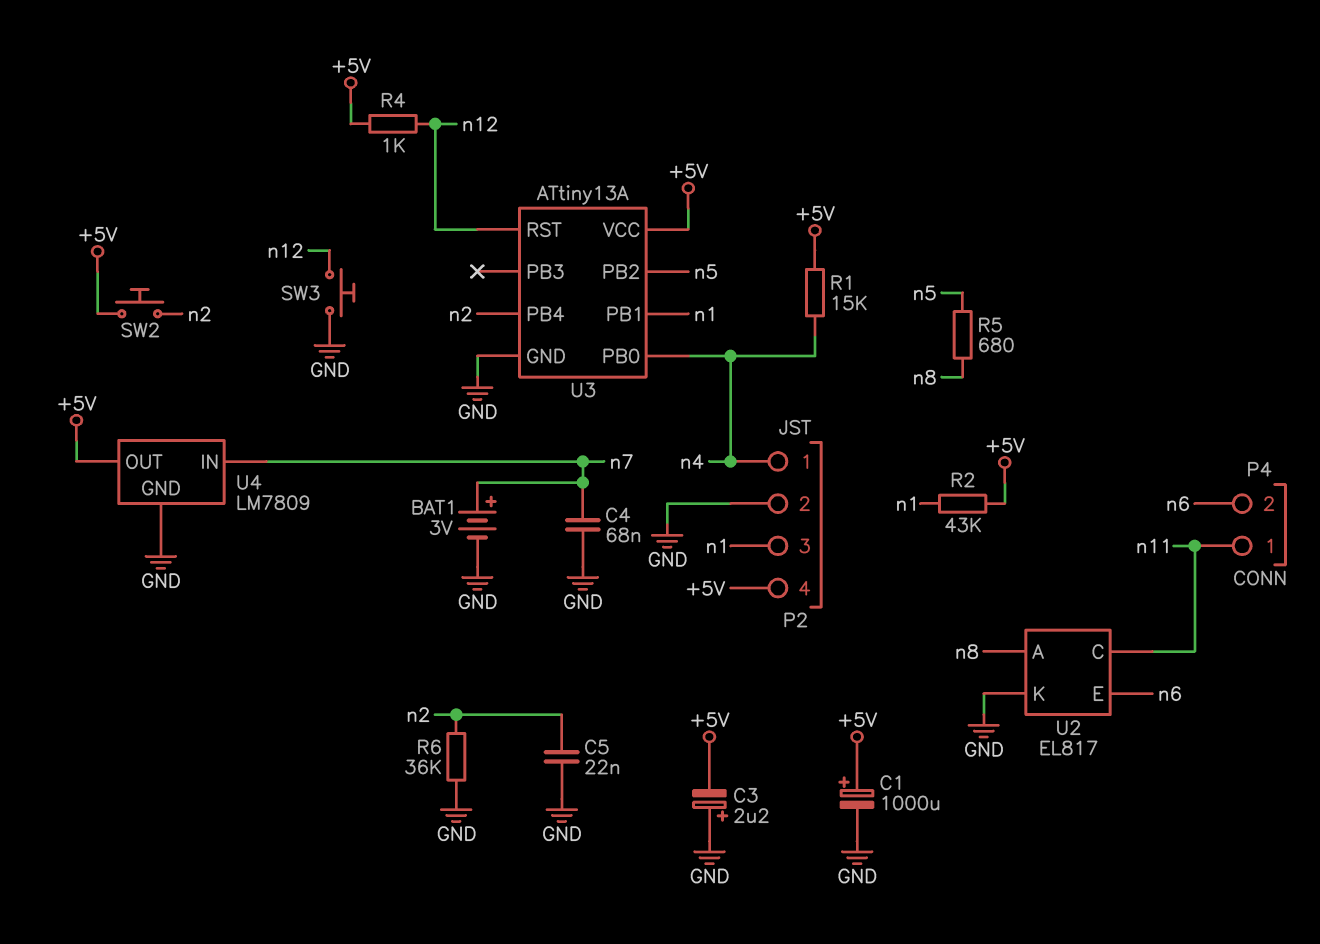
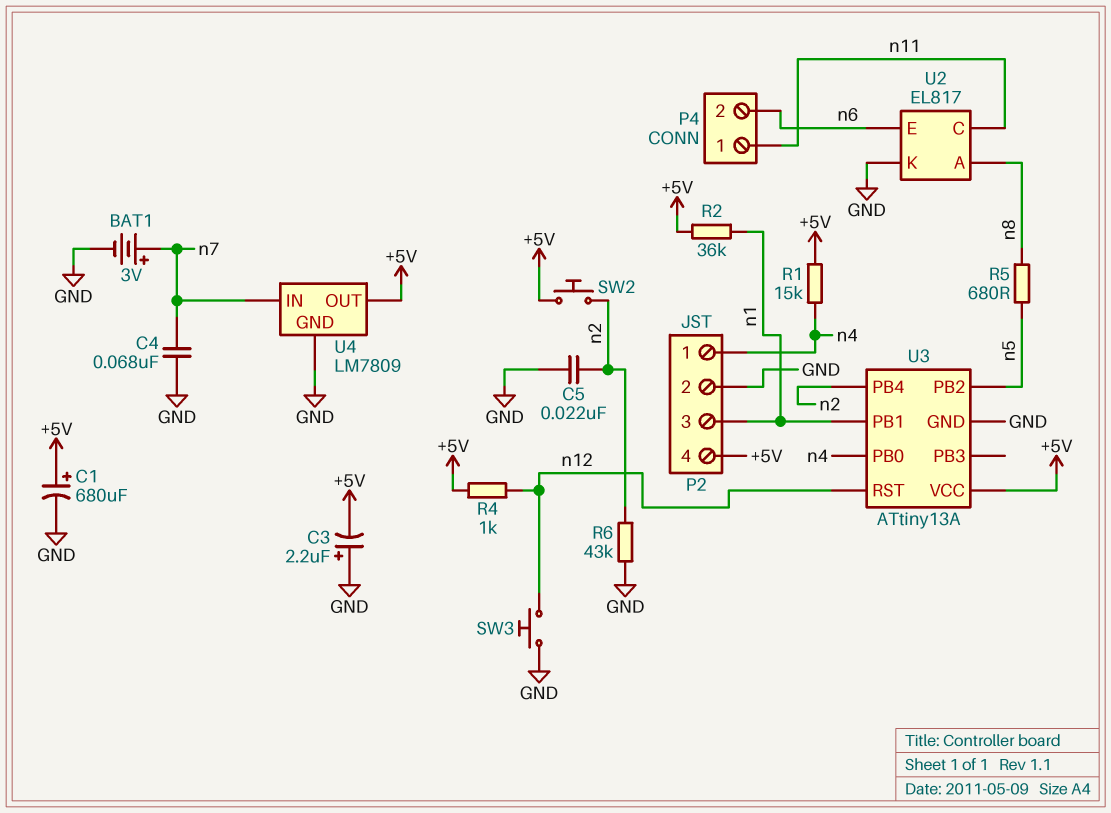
C1: 1000uF (plus +5V, minus GND) -> 680uF (plus +5V, minus GND)
R2: 43k (+5V, n1) -> 36k (+5V, n1)
R6: 36k (GND, n2) -> 43k (GND, n2)

